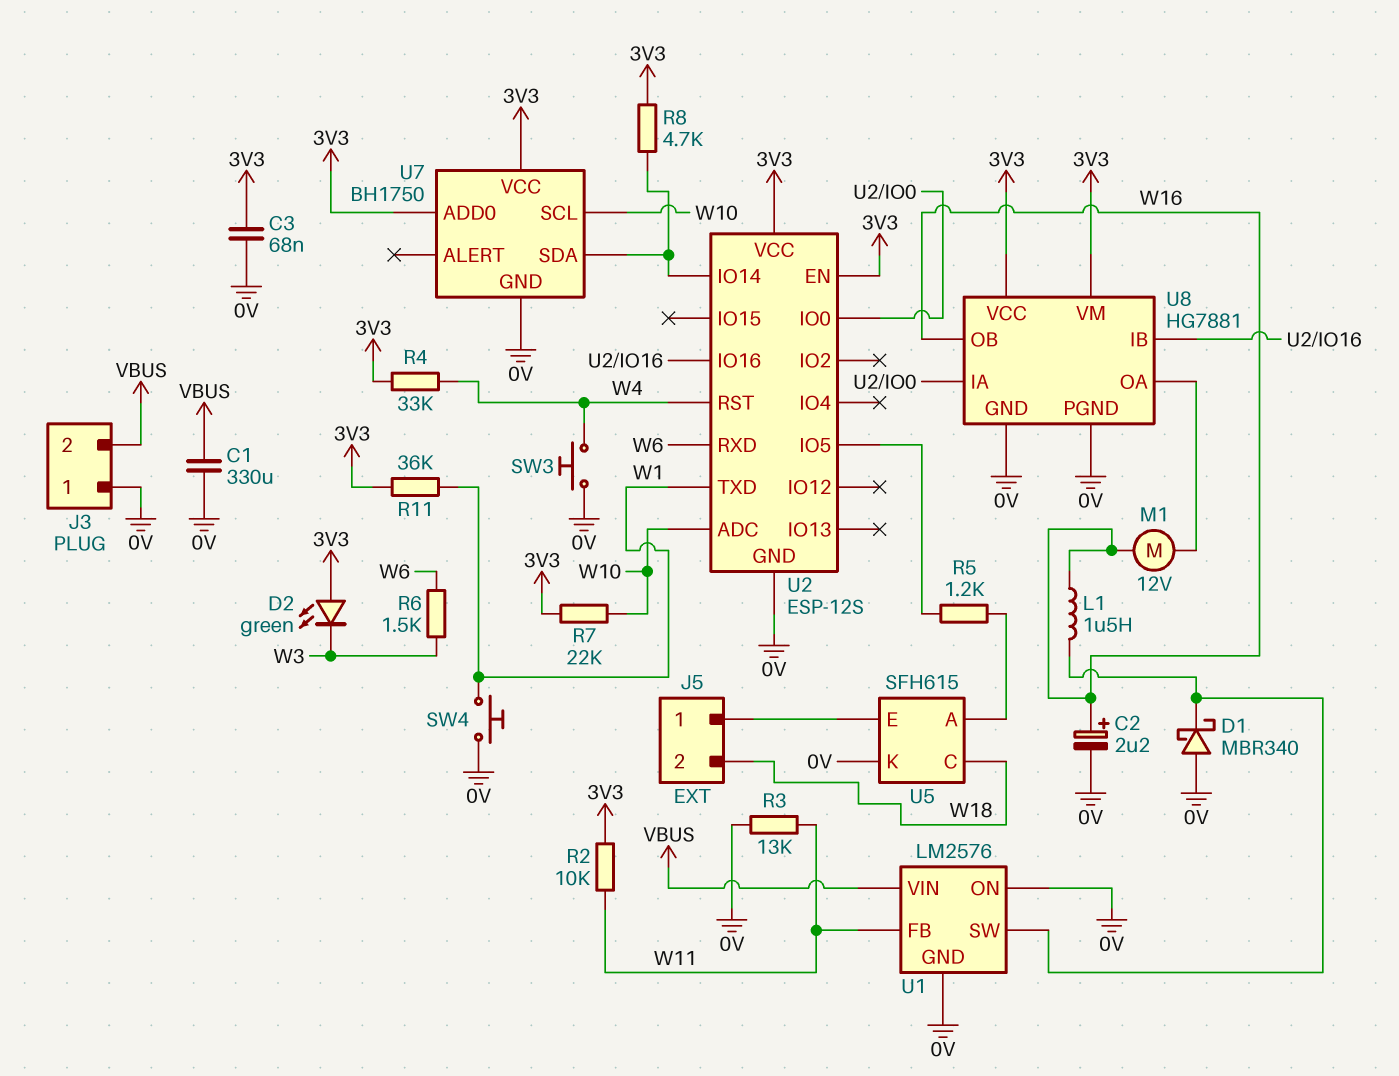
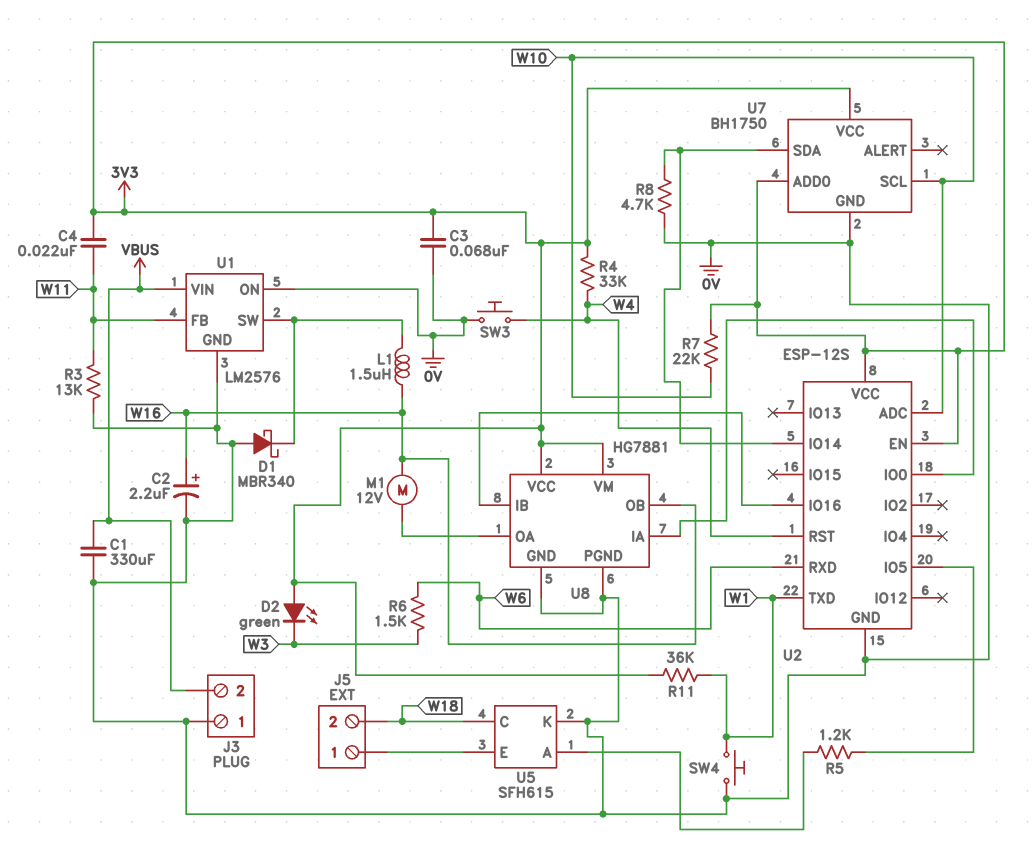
C4: none -> 22nF (3V3, W11)
R2: 10k (3V3, W11) -> none
R8: 4.7k (3V3, U2/IO14) -> 4.7k (0V, U2/IO14)

